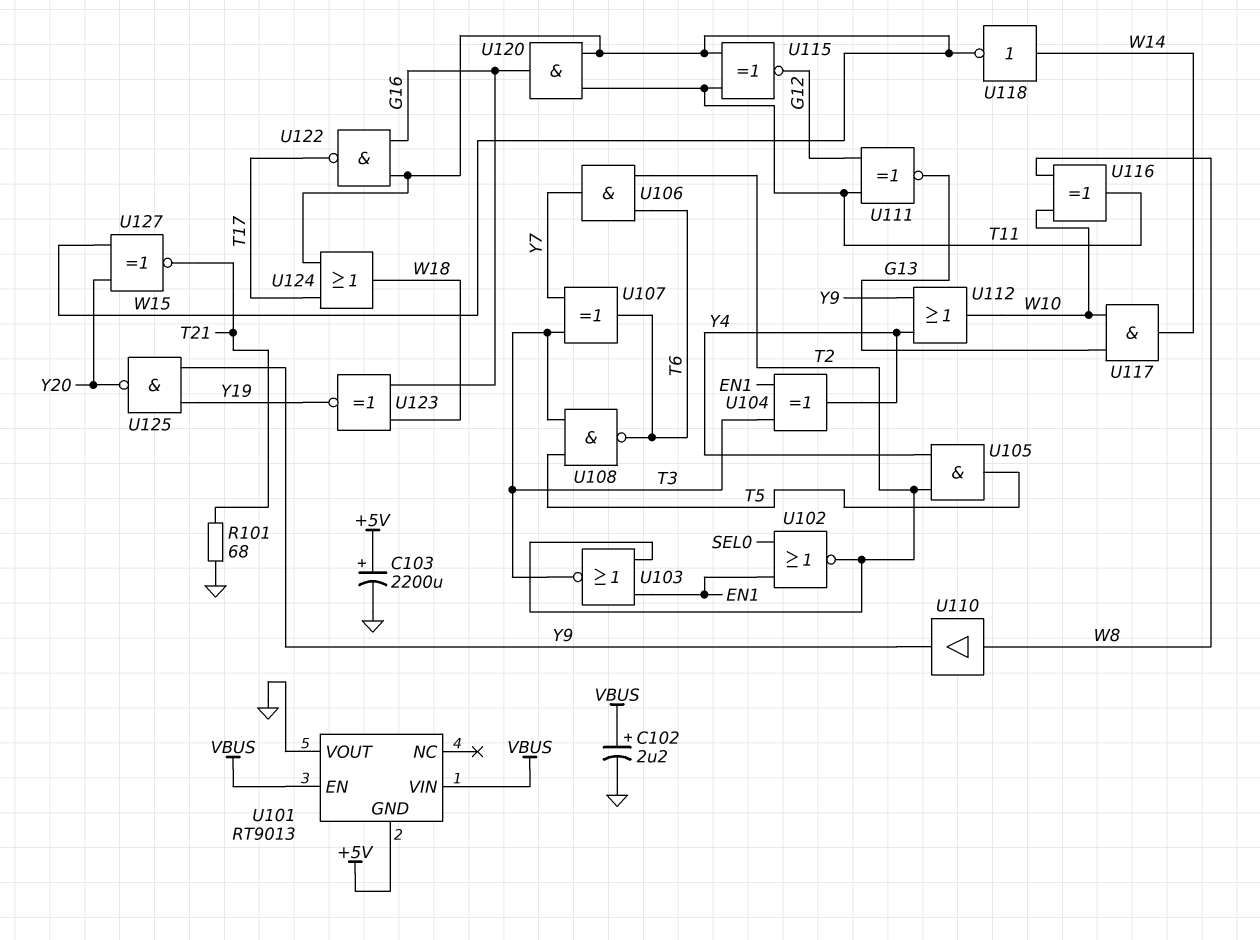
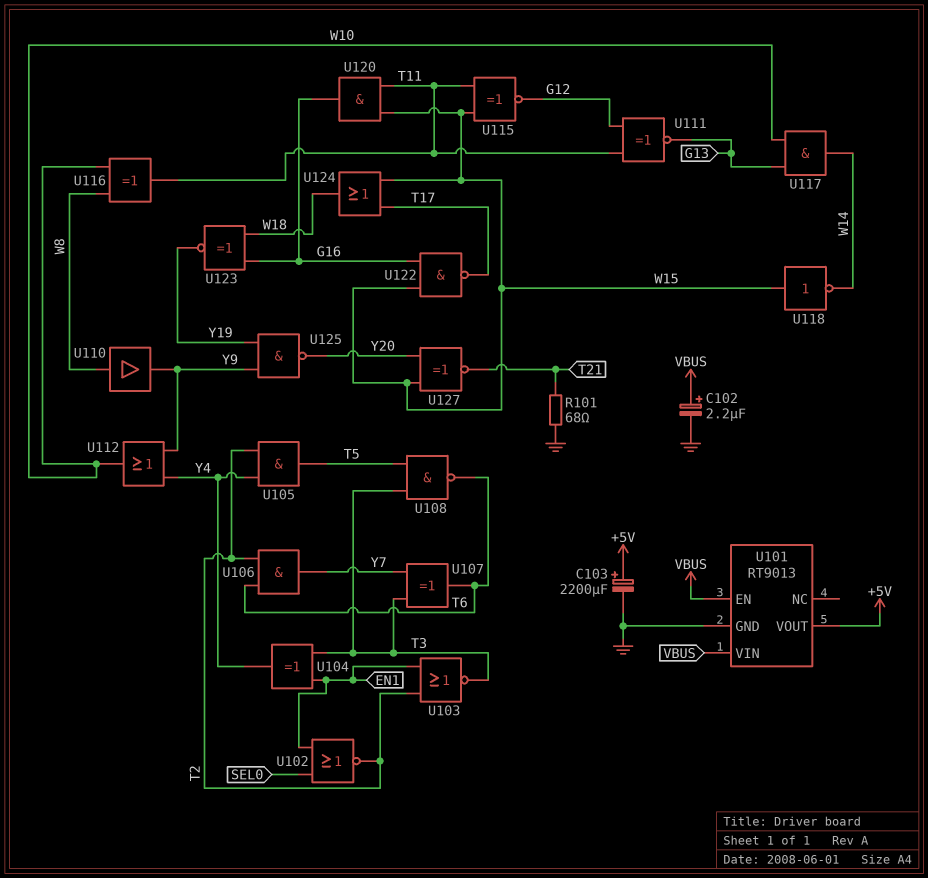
U101 pin GND: +5V -> GND
U101 pin VOUT: GND -> +5V
U118: NOT (in W14, out W15) -> NOT (in W15, out W14)

